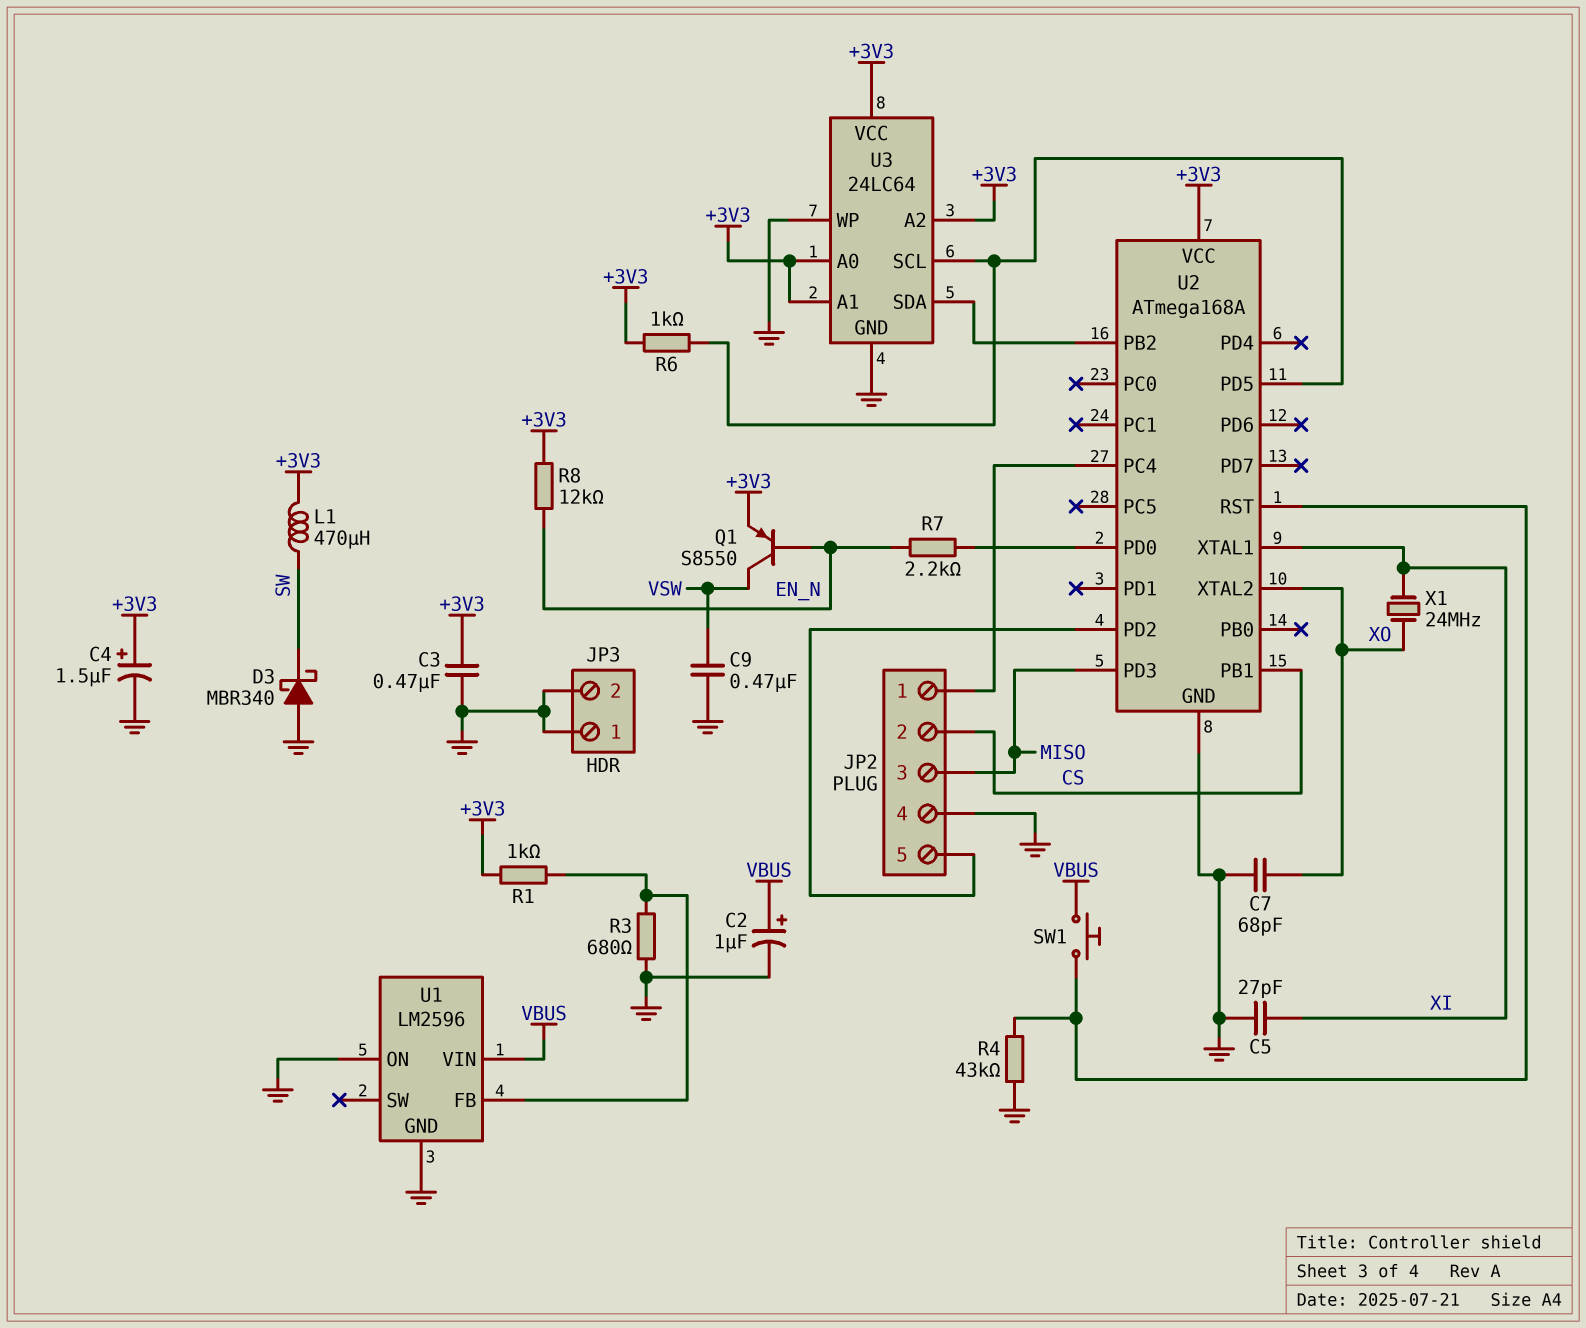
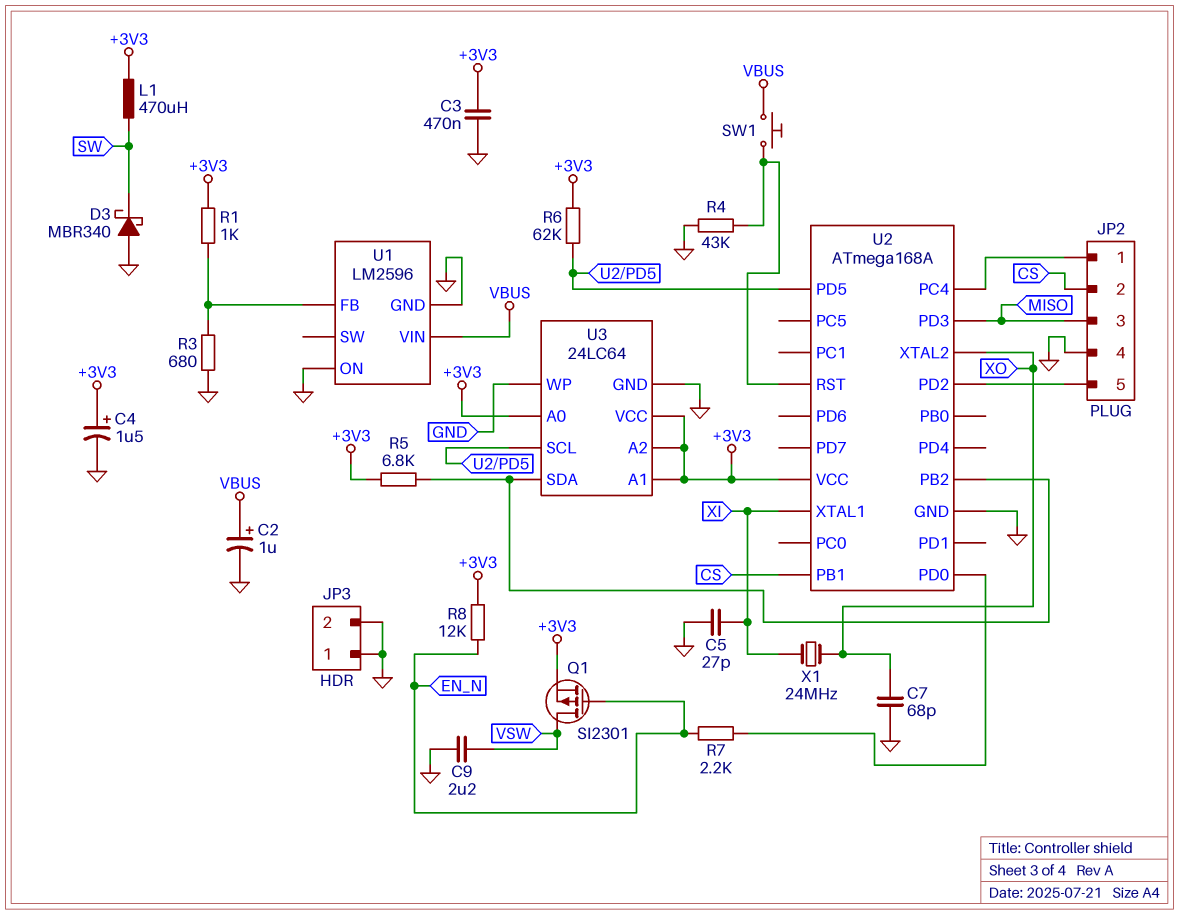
C9: 470nF (GND, VSW) -> 2.2uF (GND, VSW)
Q1: PNP S8550 (B EN_N, C VSW, E +3V3) -> PMOS SI2301 (G EN_N, D VSW, S +3V3)
R5: none -> 6.8k (+3V3, U2/PB2)
R6: 1k (+3V3, U2/PD5) -> 62k (+3V3, U2/PD5)

